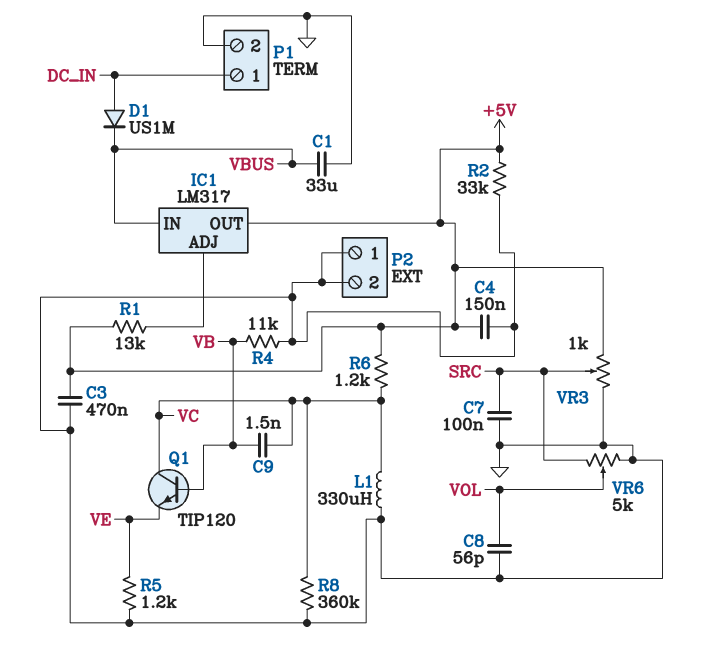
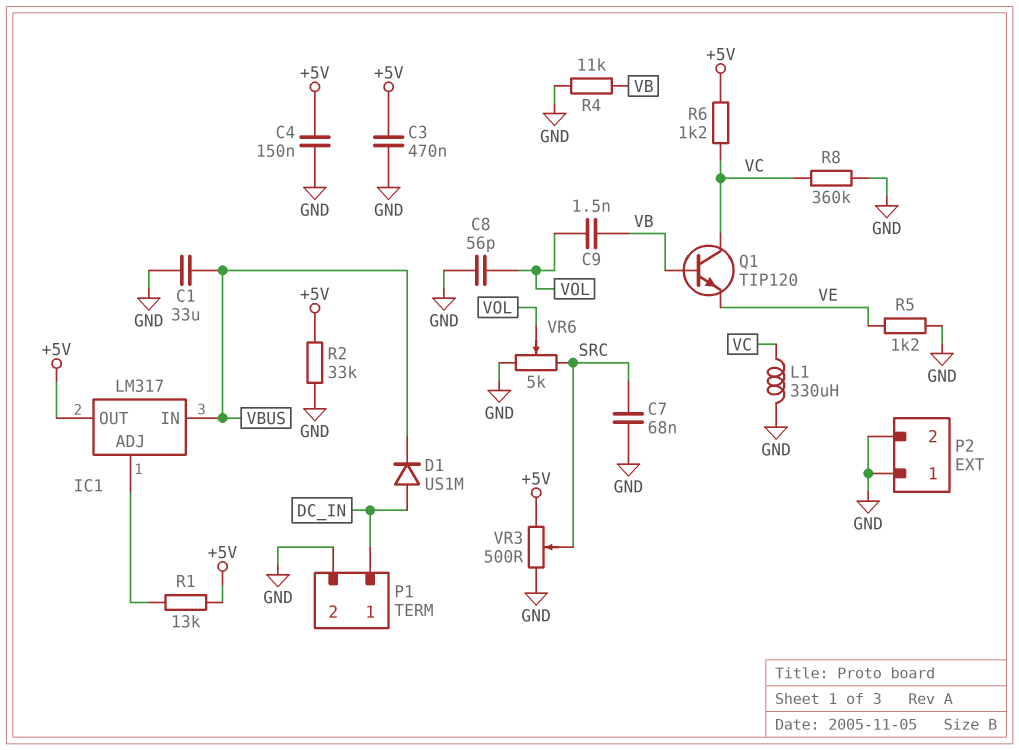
C7: 100nF (GND, SRC) -> 68nF (GND, SRC)
C9: 1.5nF (VB, VC) -> 1.5nF (VB, VOL)
VR3: 1k (+5V, GND, wiper SRC) -> 500 (+5V, GND, wiper SRC)

